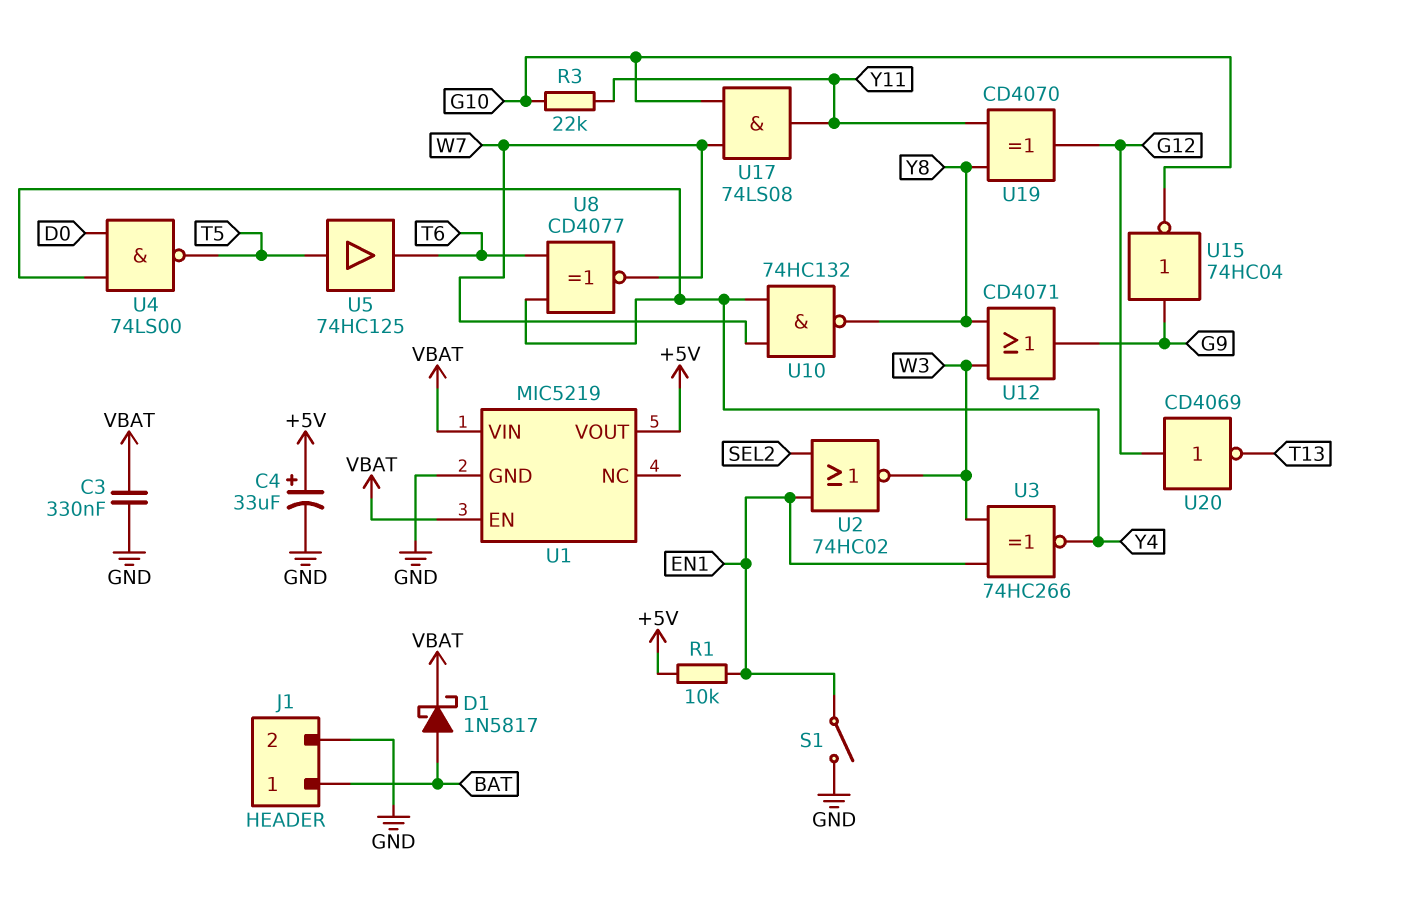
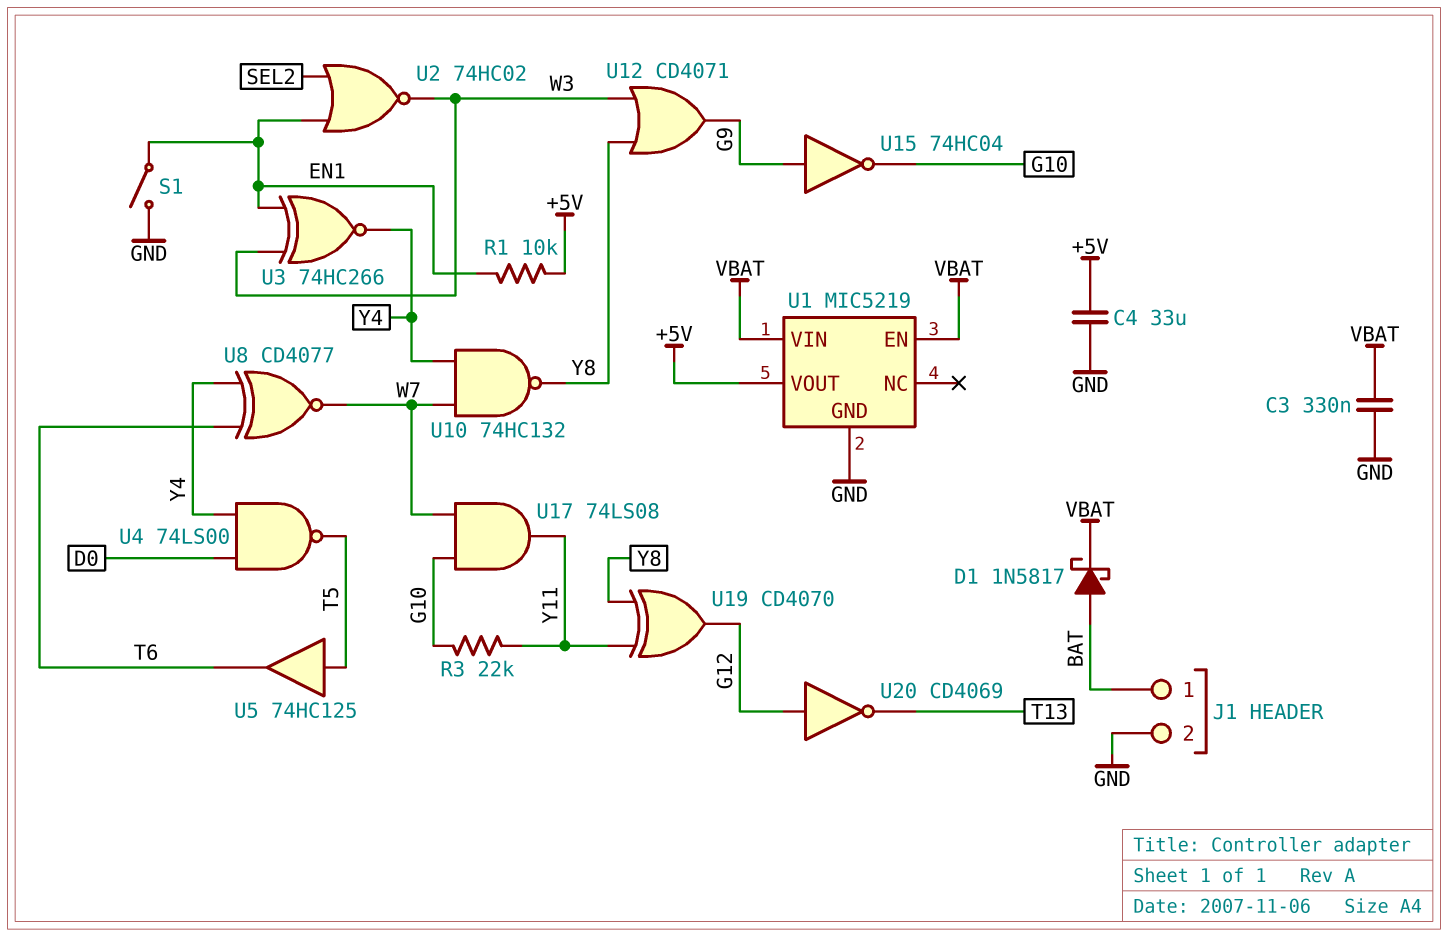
C4: 33uF (plus +5V, minus GND) -> 33uF (+5V, GND)

